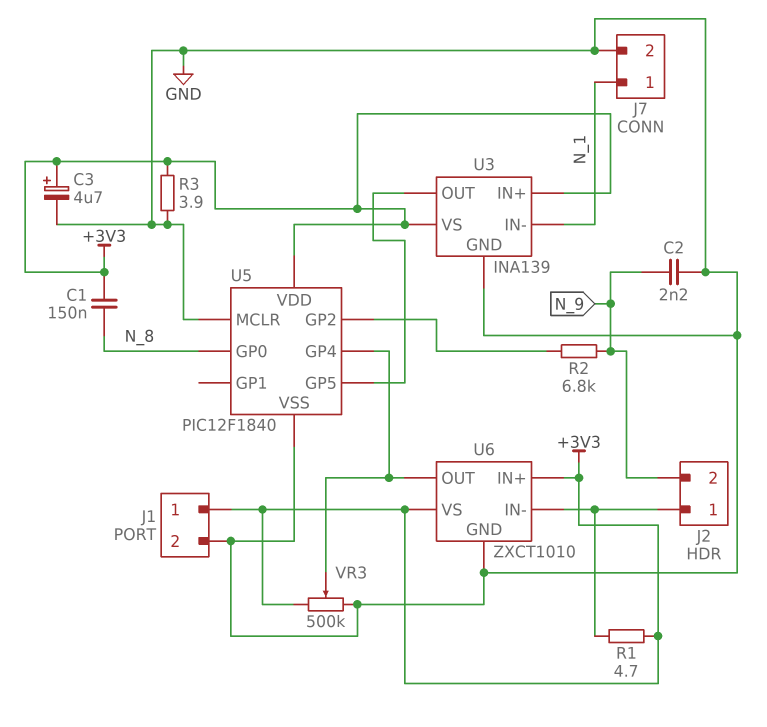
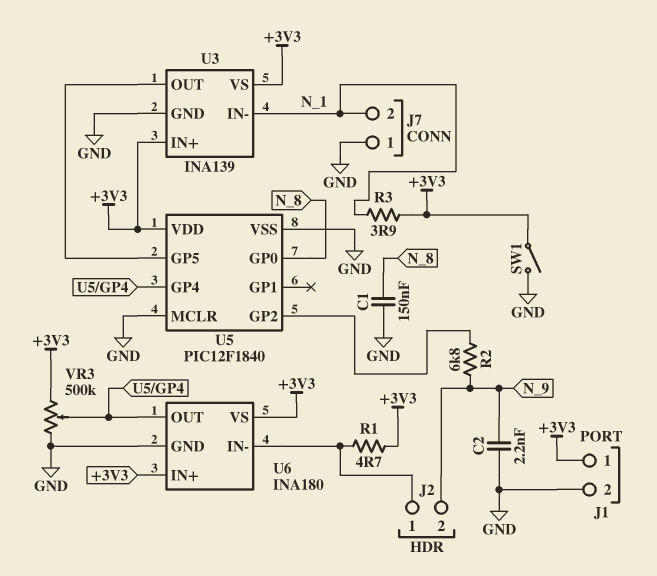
C1: 150nF (+3V3, N_8) -> 150nF (GND, N_8)
C3: 4.7uF (plus +3V3, minus GND) -> none
J7 pin 1: N_1 -> GND
J7 pin 2: GND -> N_1
R3: 3.9 (+3V3, GND) -> 3.9 (+3V3, N_1)
SW1: none -> switch (+3V3, GND)
U6: ZXCT1010 -> INA180

